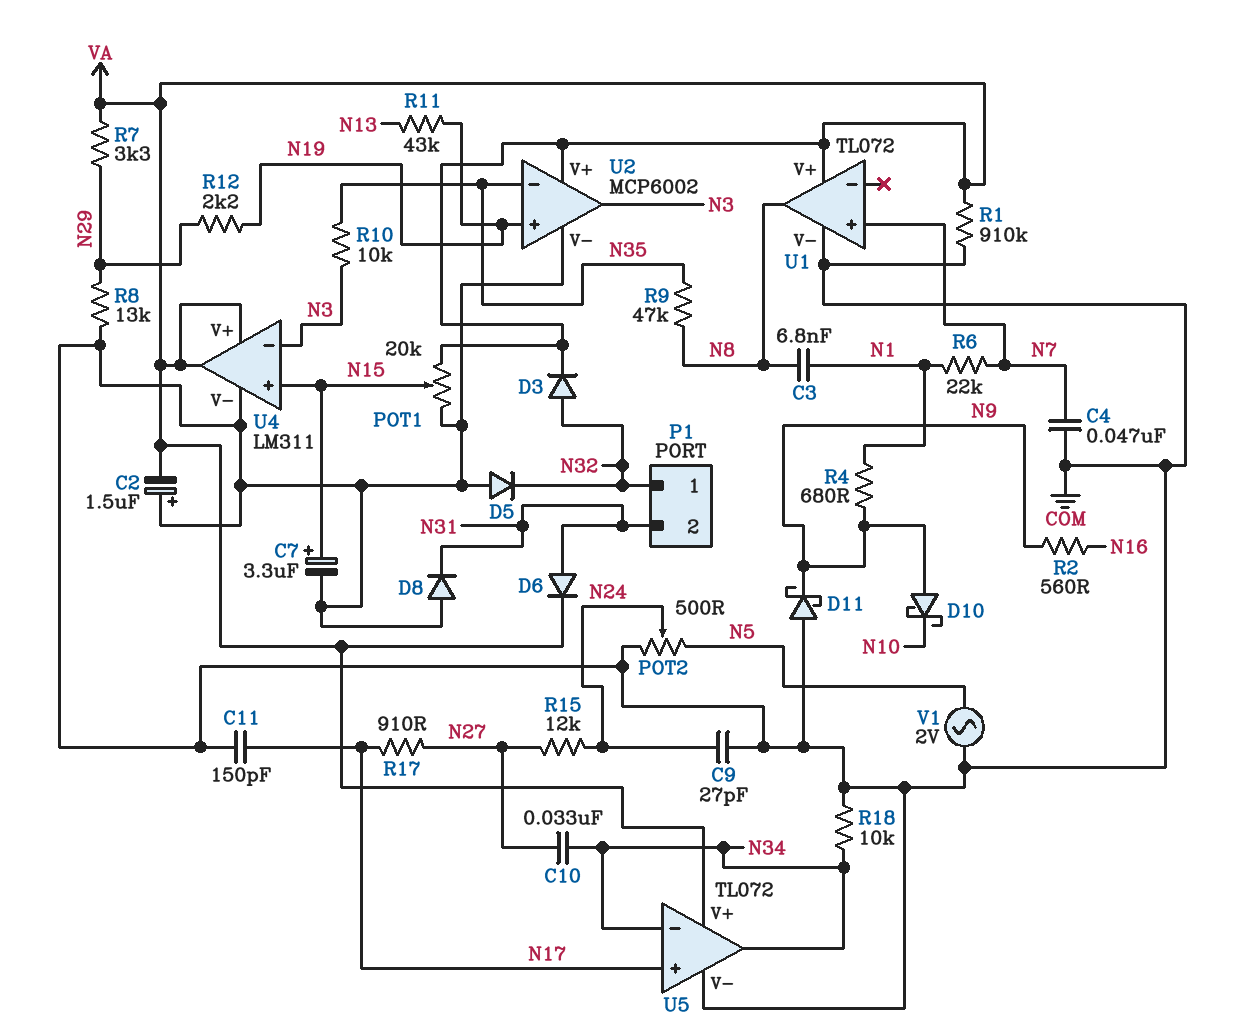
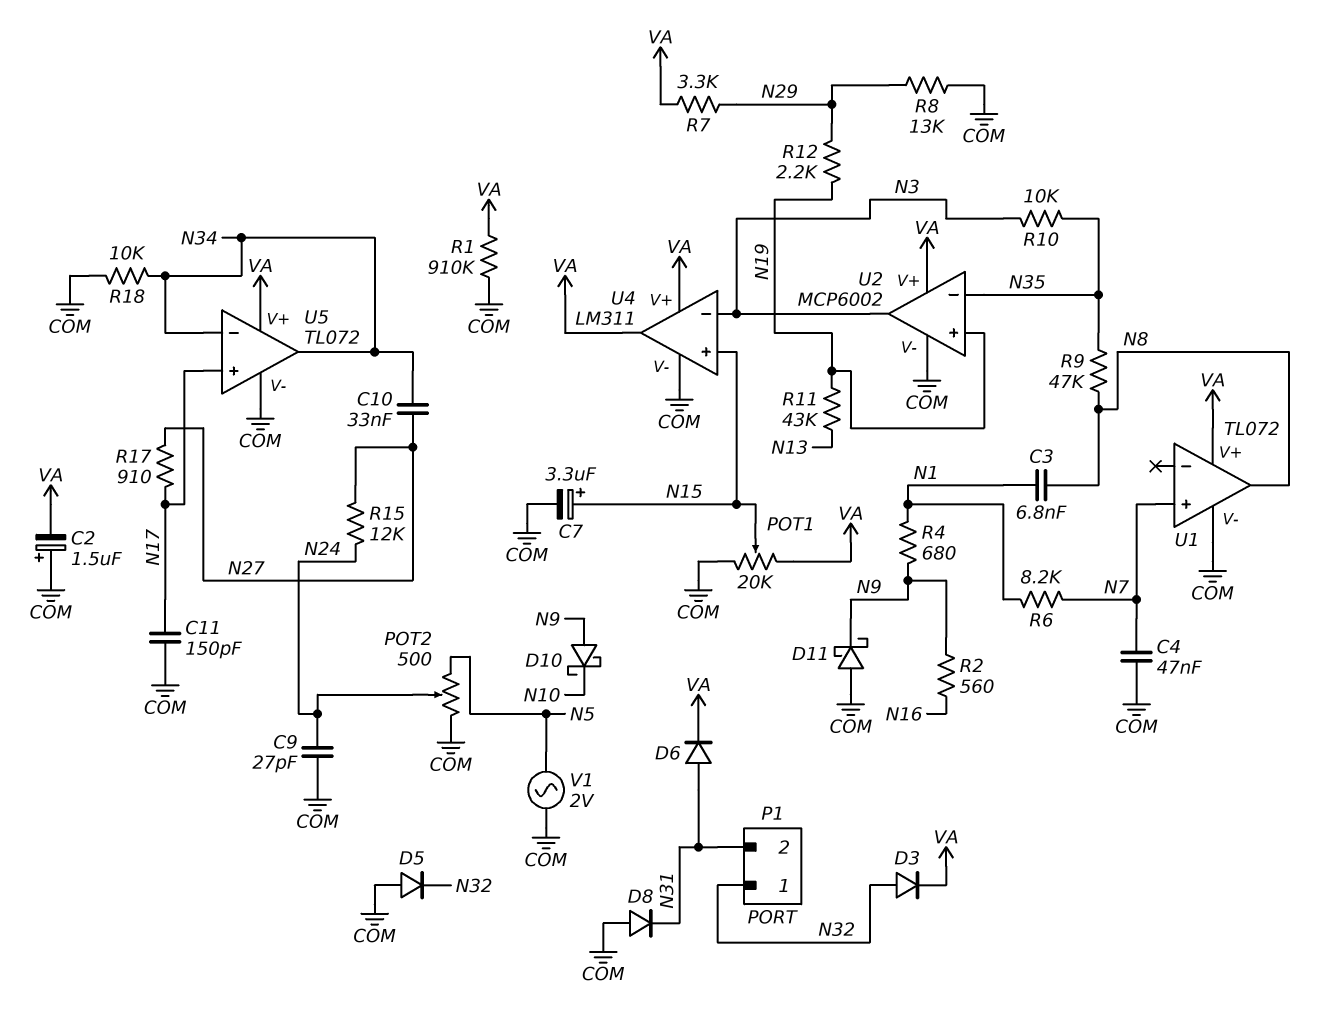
R6: 22k (N1, N7) -> 8.2k (N1, N7)

